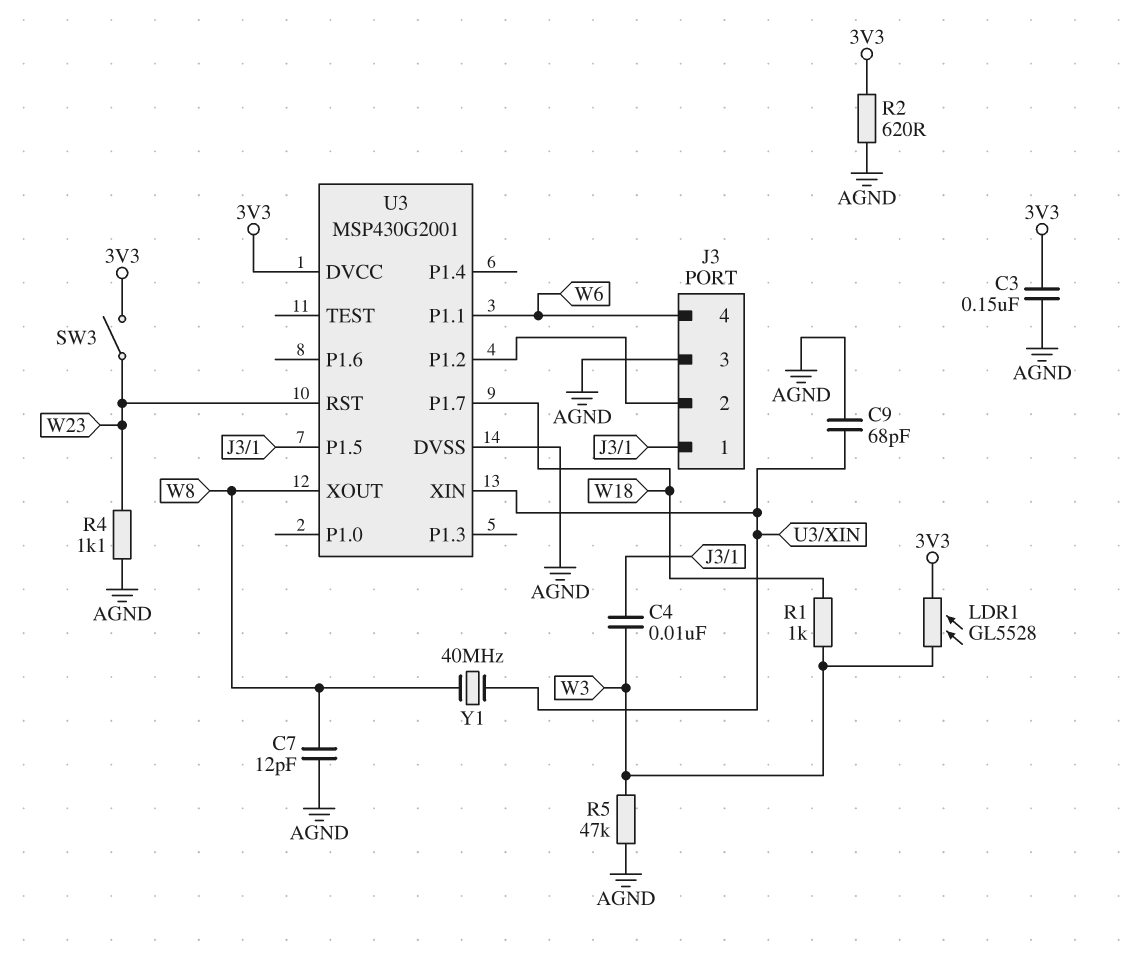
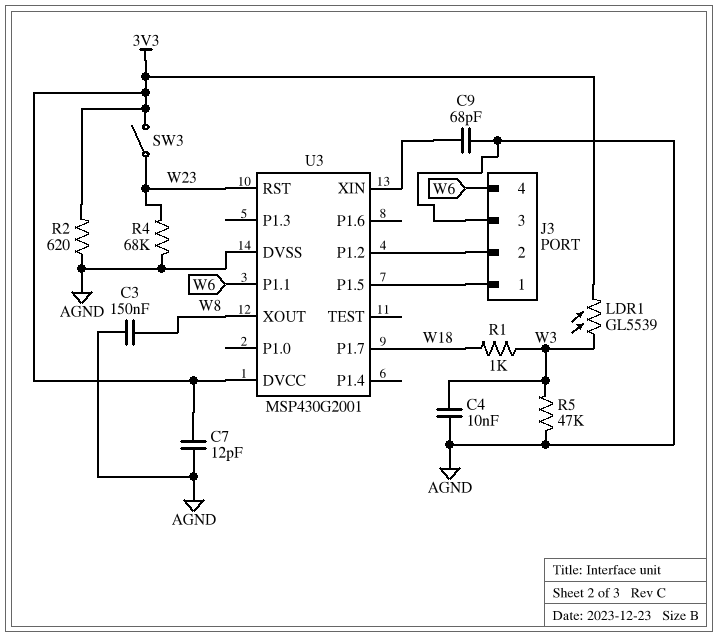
C3: 150nF (3V3, AGND) -> 150nF (AGND, W8)
C4: 10nF (J3/1, W3) -> 10nF (AGND, W3)
C7: 12pF (AGND, W8) -> 12pF (3V3, AGND)
LDR1: GL5528 (3V3, W3) -> GL5539 (3V3, W3)
R4: 1.1k (AGND, W23) -> 68k (AGND, W23)
Y1: 40MHz (U3/XIN, W8) -> none

